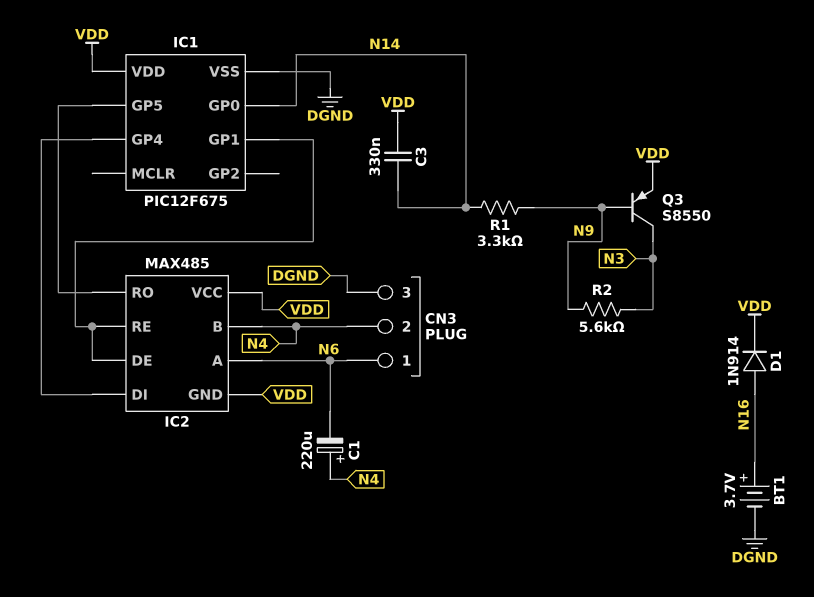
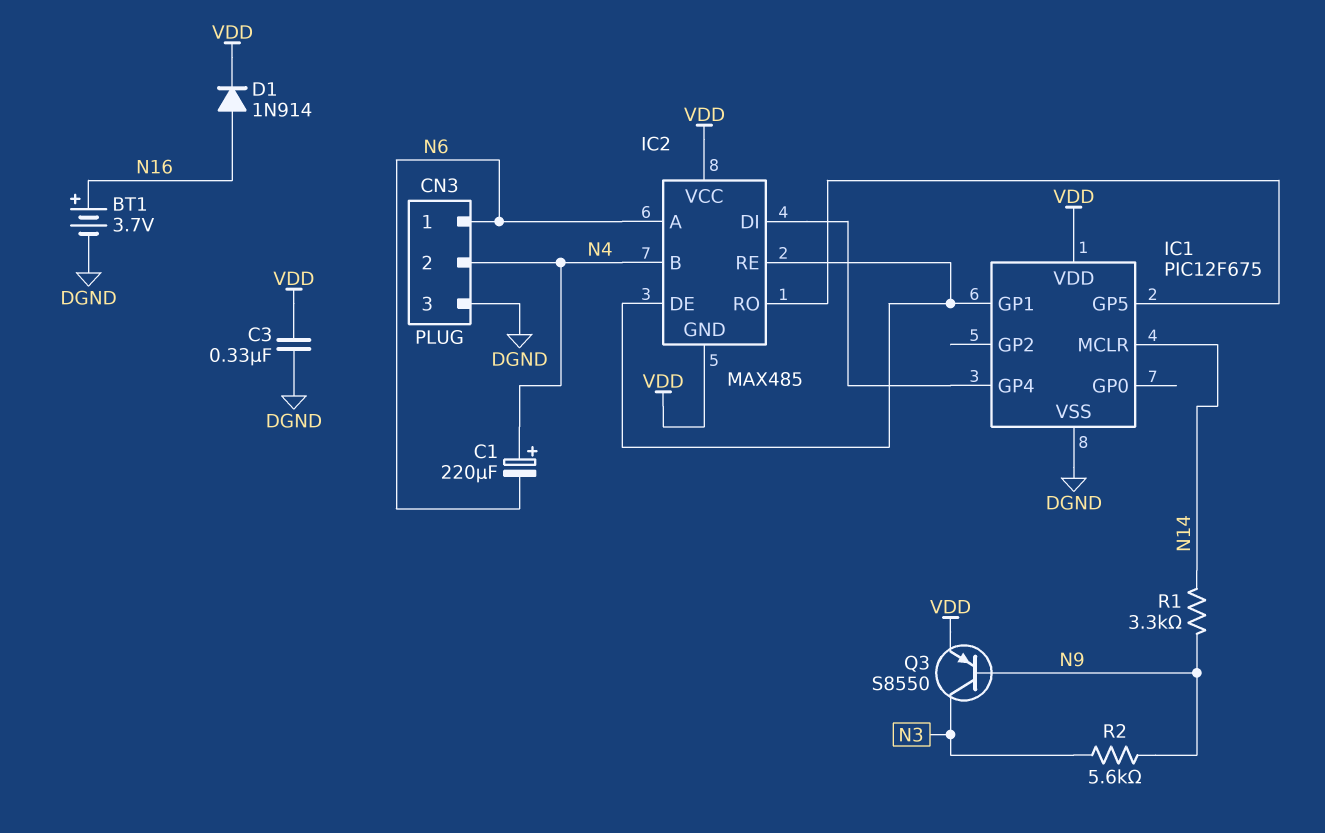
C3: 330nF (N14, VDD) -> 330nF (DGND, VDD)
IC1 pin GP0: N14 -> none
IC1 pin MCLR: none -> N14

